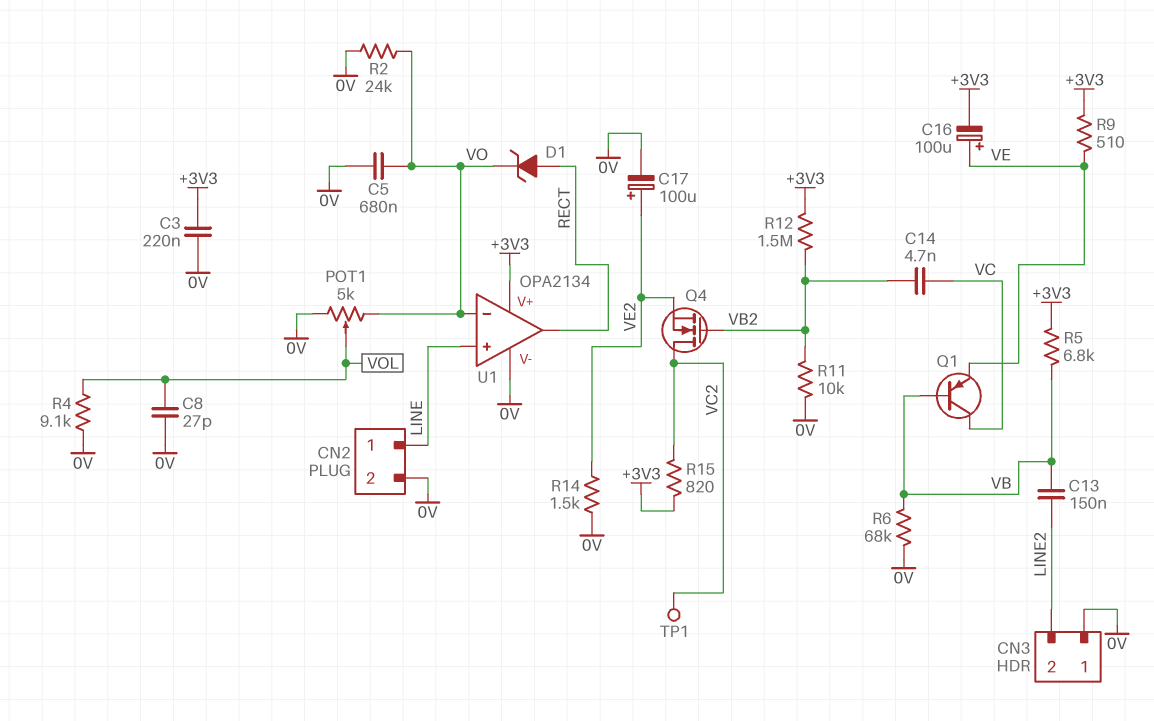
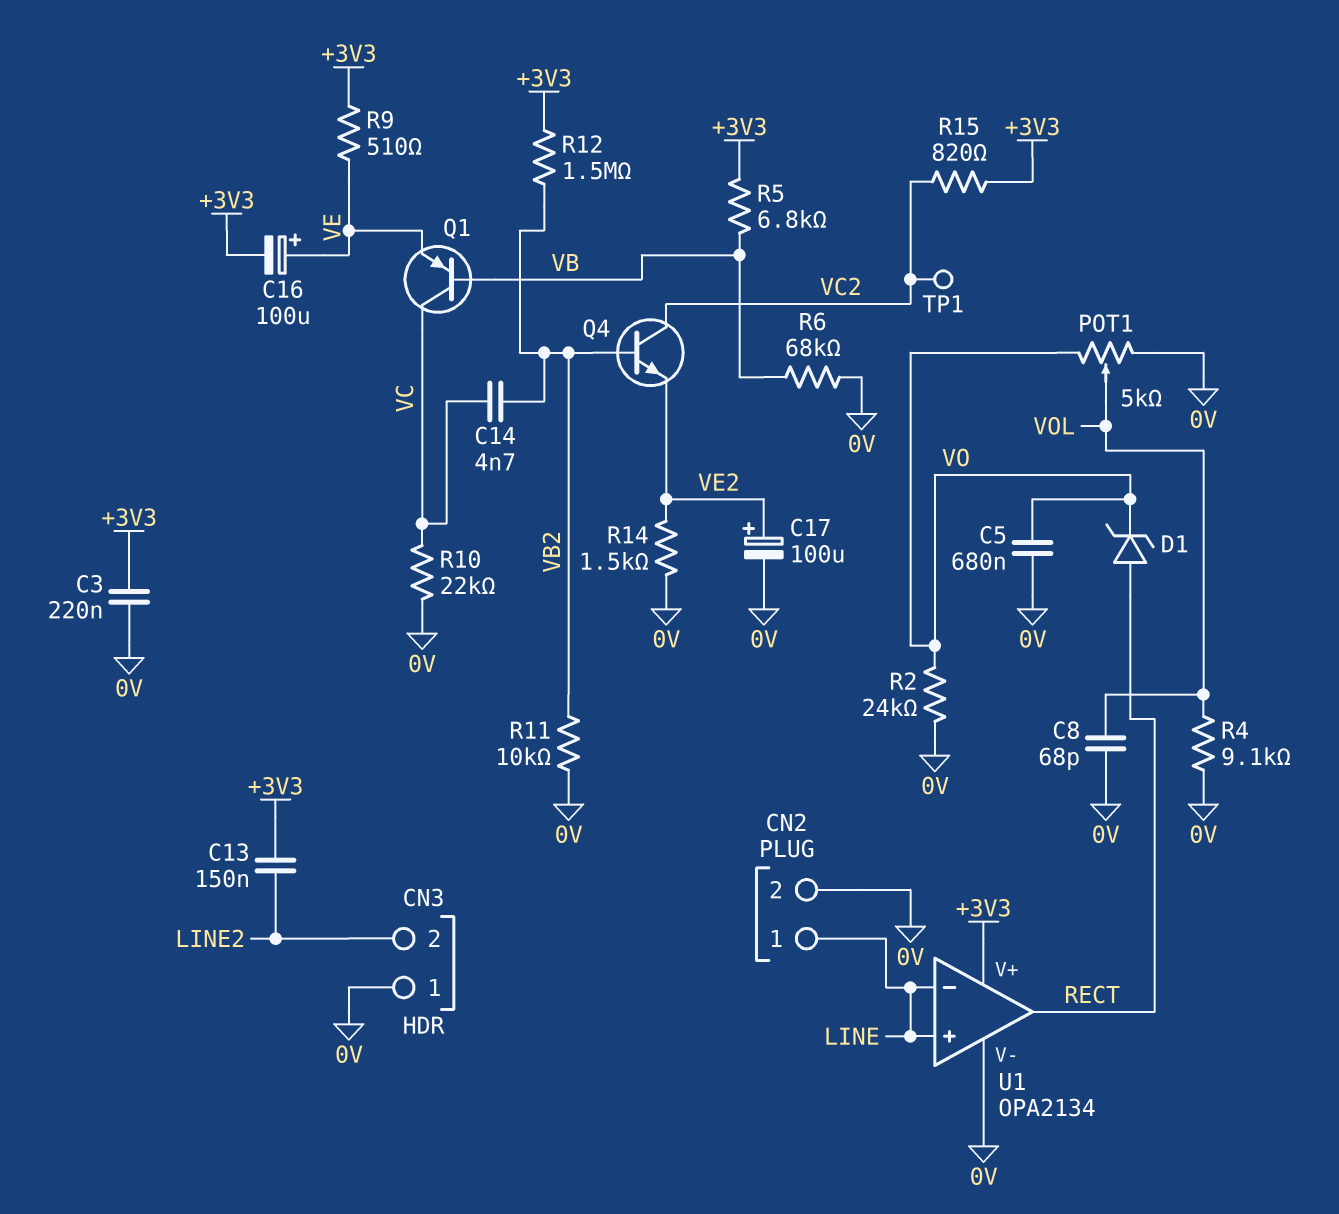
C8: 27pF (0V, VOL) -> 68pF (0V, VOL)
C13: 150nF (LINE2, VB) -> 150nF (+3V3, LINE2)
Q4: NMOS (G VB2, D VC2, S VE2) -> NPN (B VB2, C VC2, E VE2)
R10: none -> 22k (0V, VC)
U1 pin in-: VO -> LINE

